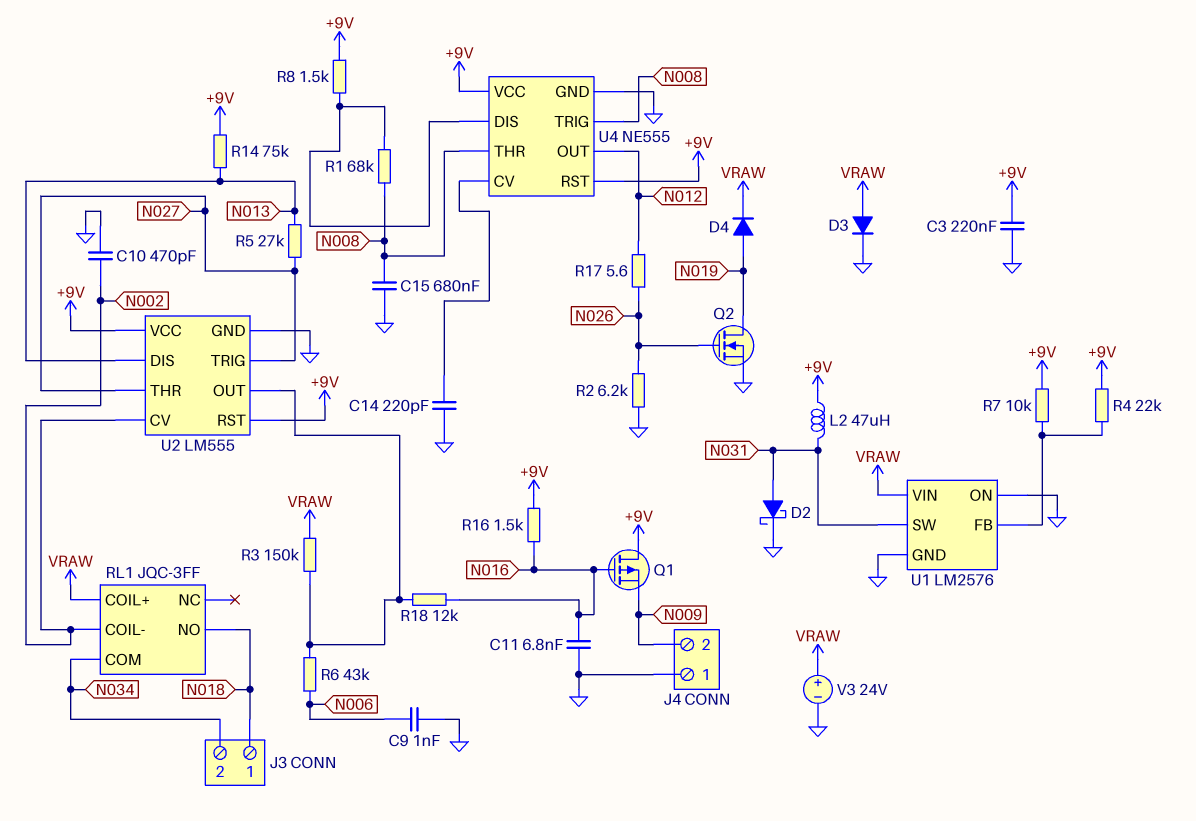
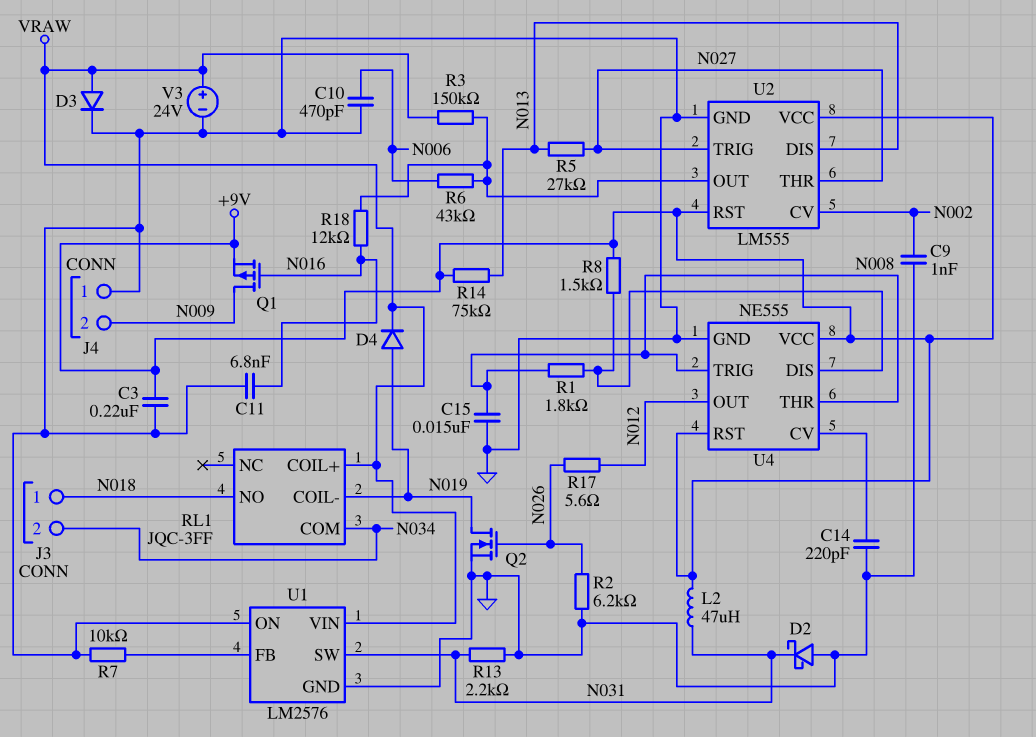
C9: 1nF (GND, N006) -> 1nF (GND, N002)
C10: 470pF (GND, N002) -> 470pF (GND, N006)
C15: 680nF (GND, N008) -> 15nF (GND, N008)
D2: schottky (A N031, K GND) -> schottky (A GND, K N031)
Q1: PMOS (G N016, D +9V, S N009) -> PMOS (G N016, D N009, S +9V)
R1: 68k (N008, U4/DIS) -> 1.8k (N008, U4/DIS)
R4: 22k (+9V, U1/FB) -> none
R7: 10k (+9V, U1/FB) -> 10k (GND, U1/FB)
R13: none -> 2.2k (GND, N031)
R16: 1.5k (+9V, N016) -> none
RL1 pin COIL-: N002 -> N019

